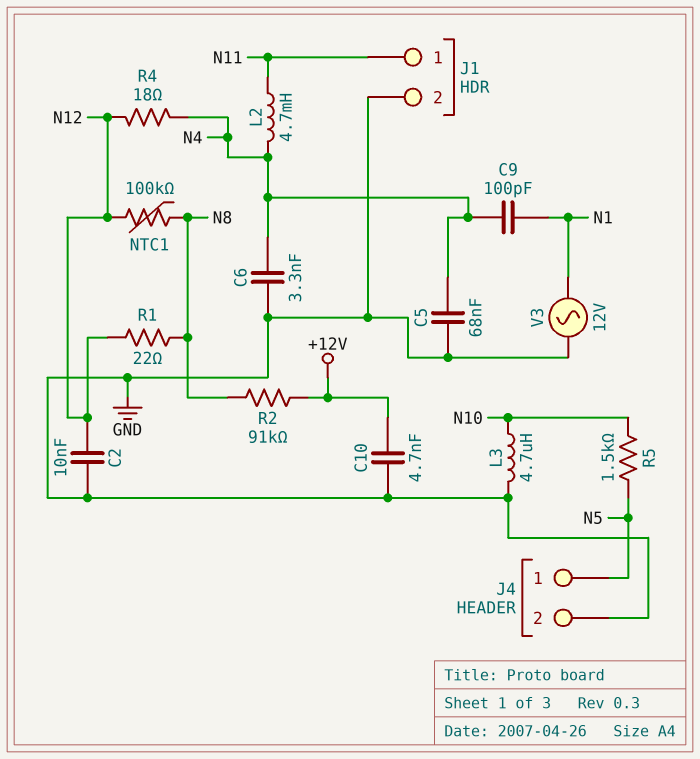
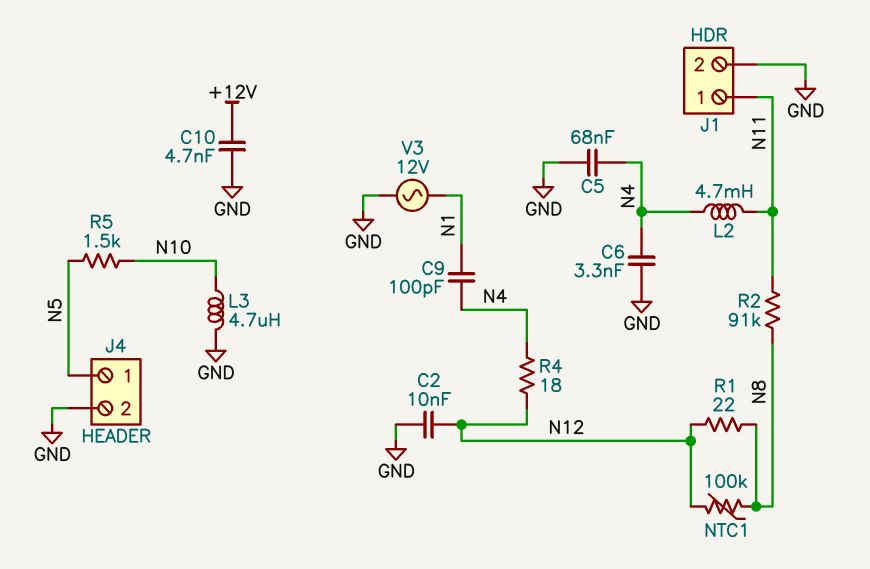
R2: 91k (+12V, N8) -> 91k (N8, N11)

